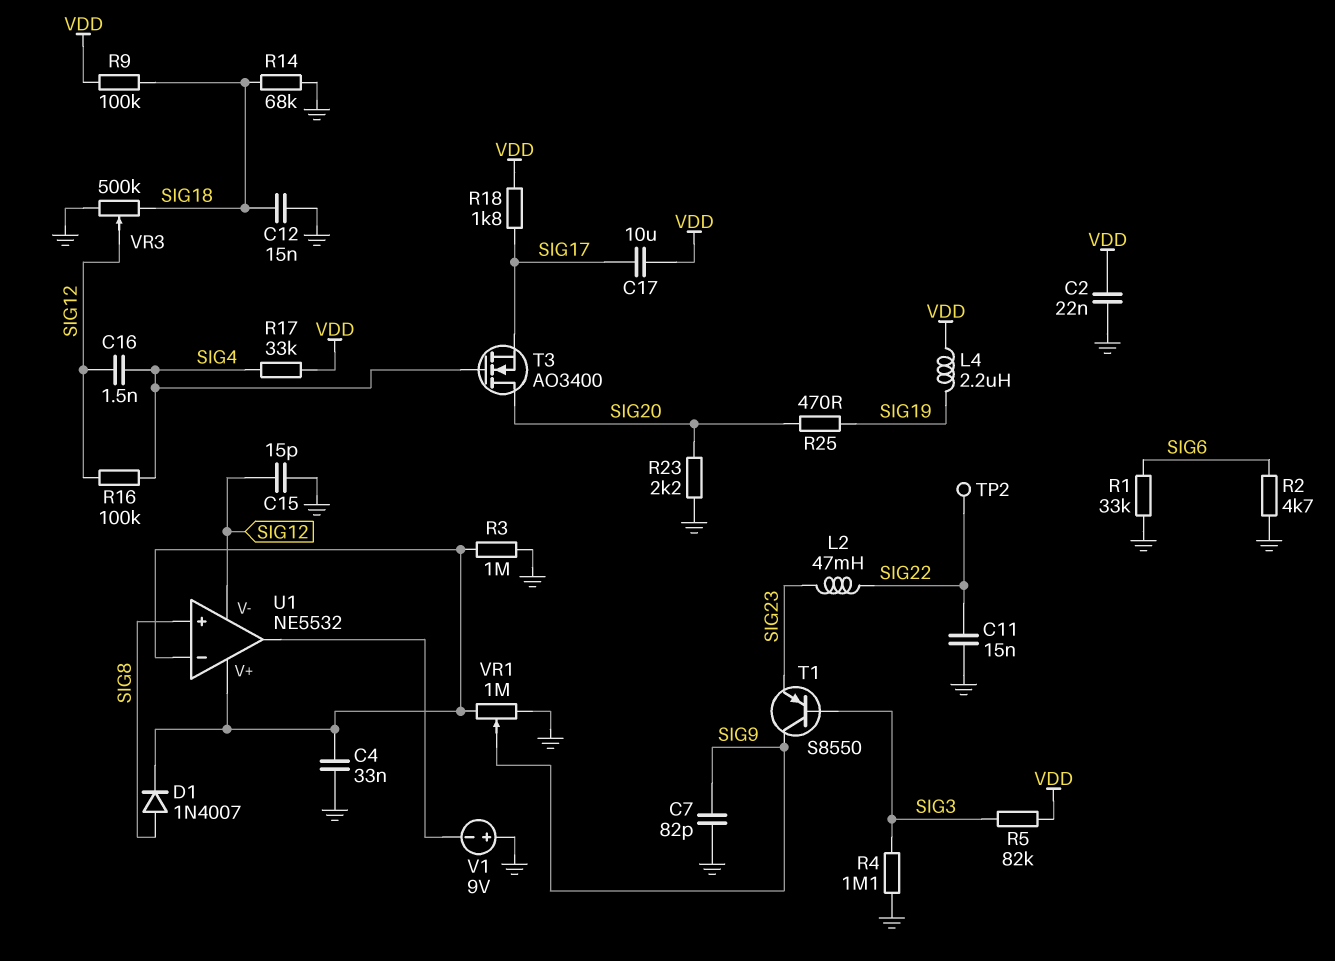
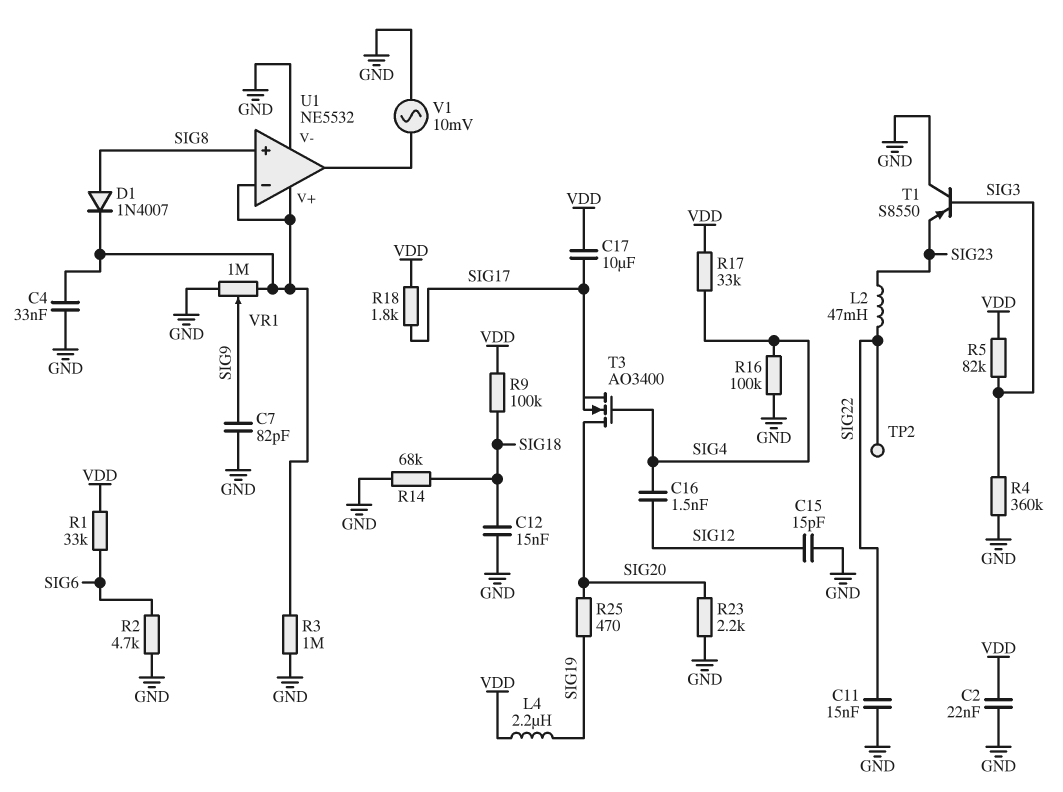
R1: 33k (GND, SIG6) -> 33k (SIG6, VDD)
R4: 1.1M (GND, SIG3) -> 360k (GND, SIG3)
R16: 100k (SIG4, SIG12) -> 100k (GND, SIG4)
T1: PNP S8550 (B SIG3, C SIG9, E SIG23) -> PNP S8550 (B SIG3, C GND, E SIG23)
U1 pin V-: SIG12 -> GND
V1: 9V (plus GND, minus U1/out) -> AC 10mV (GND, U1/out)
VR3: 500k (GND, SIG18, wiper SIG12) -> none

